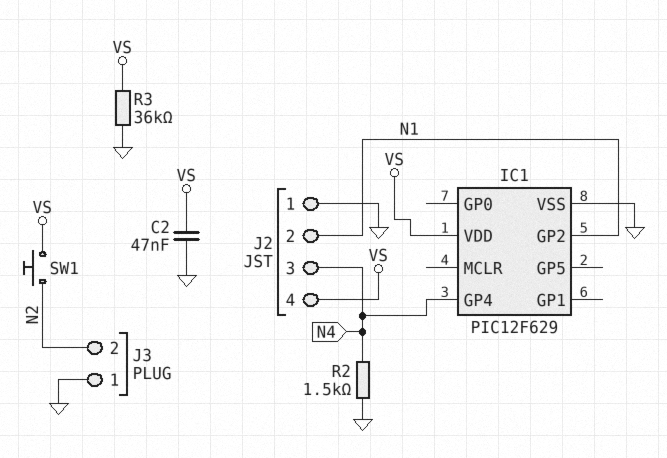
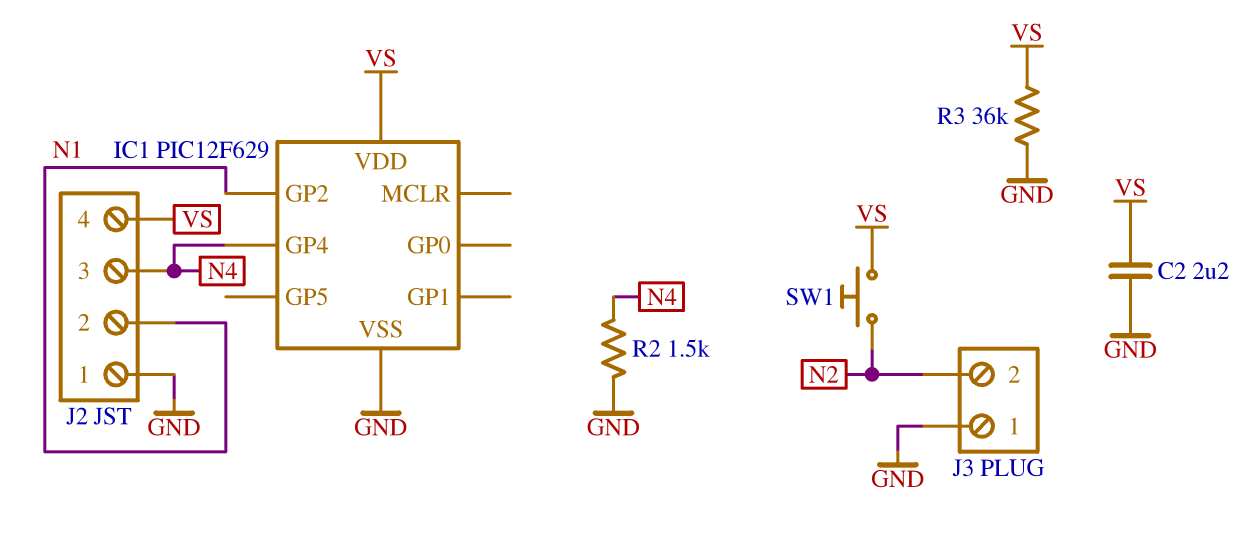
C2: 47nF (GND, VS) -> 2.2uF (GND, VS)

